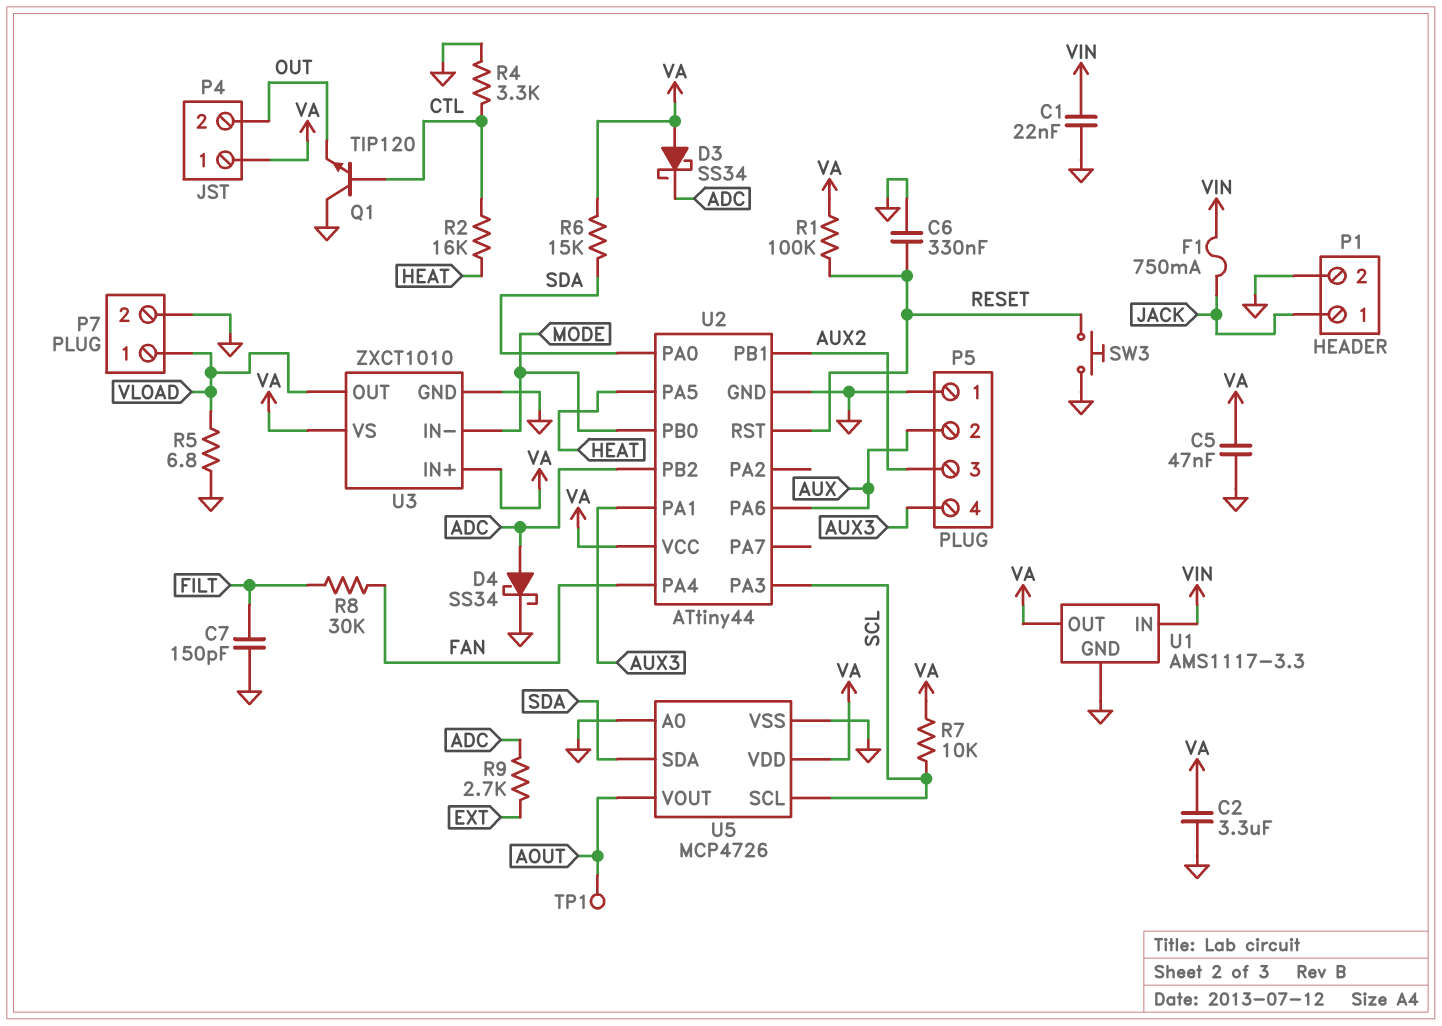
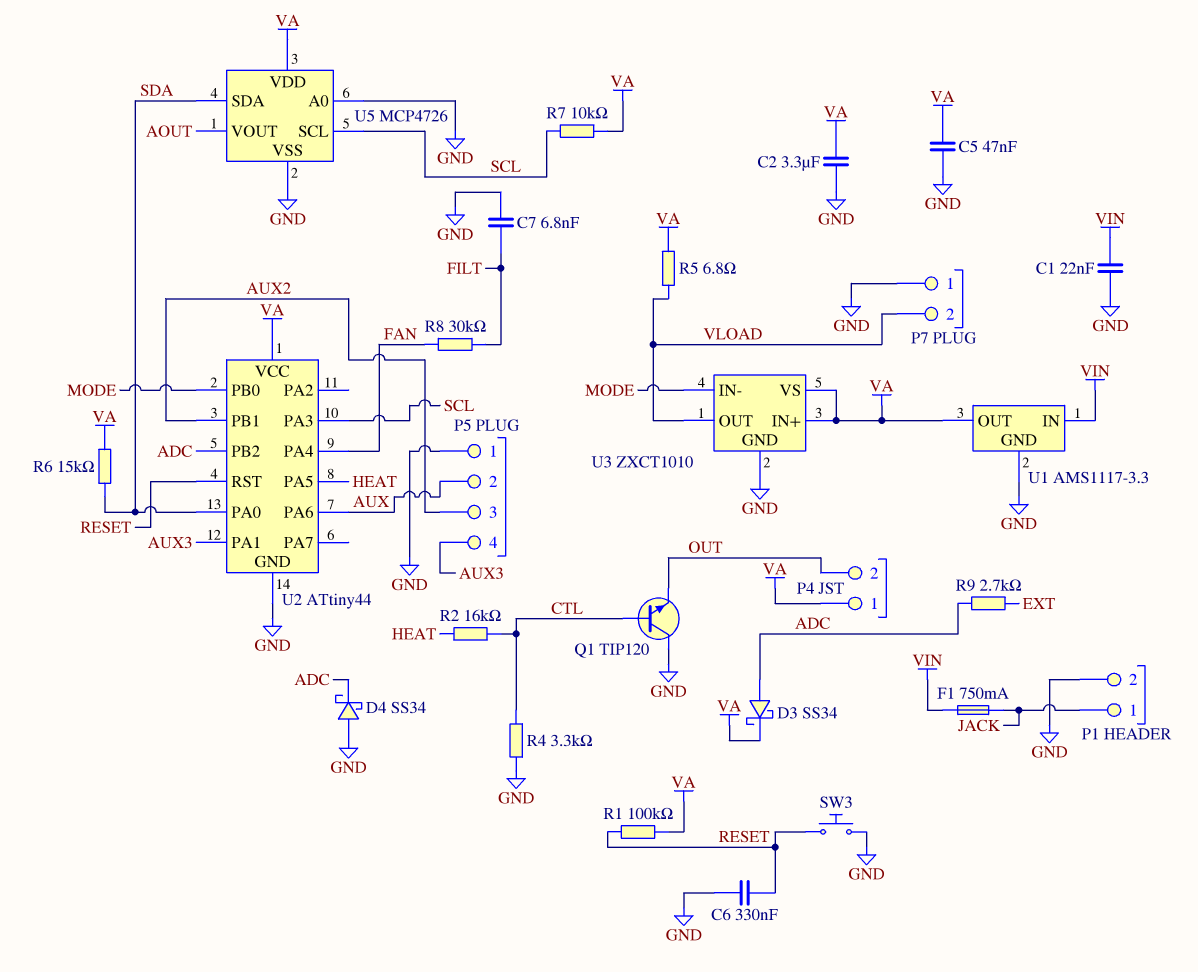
C7: 150pF (FILT, GND) -> 6.8nF (FILT, GND)
D3: schottky SS34 (A VA, K ADC) -> schottky SS34 (A ADC, K VA)
D4: schottky SS34 (A ADC, K GND) -> schottky SS34 (A GND, K ADC)
P7 pin 1: VLOAD -> GND
P7 pin 2: GND -> VLOAD
R5: 6.8 (GND, VLOAD) -> 6.8 (VA, VLOAD)
TP1: test point (AOUT) -> none

